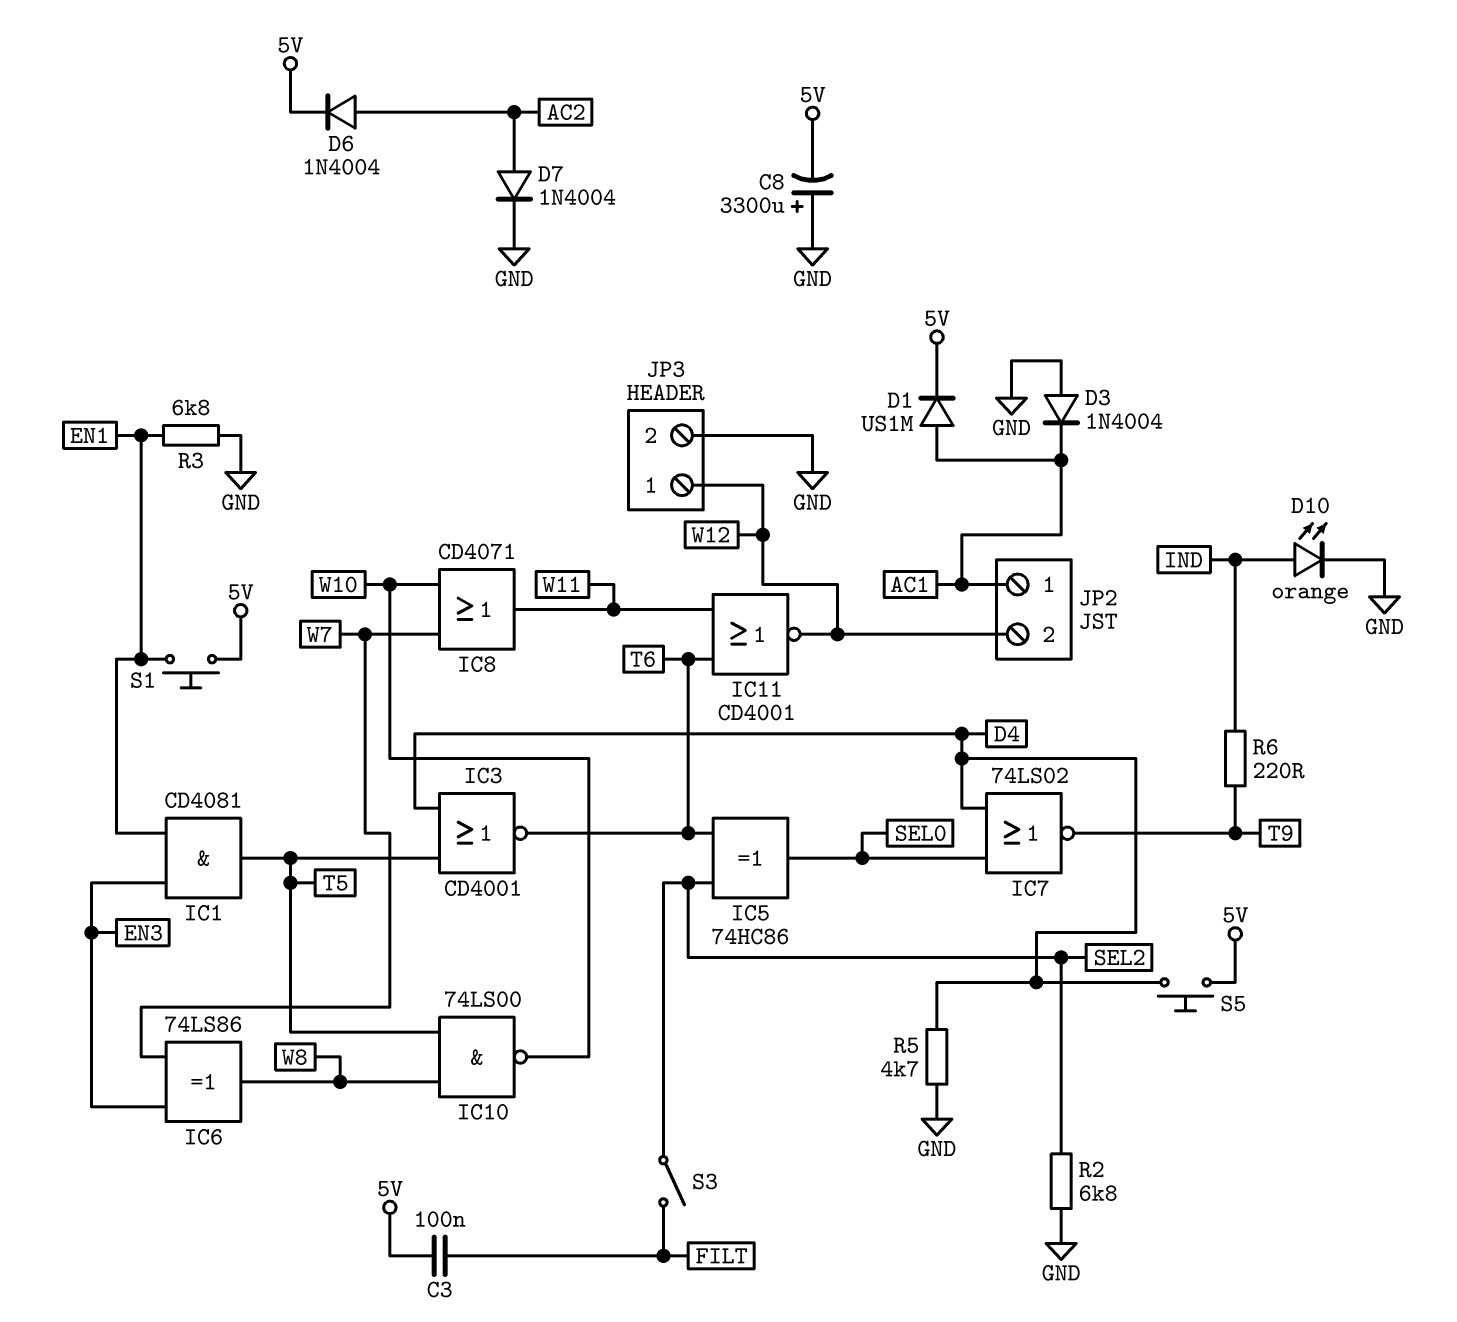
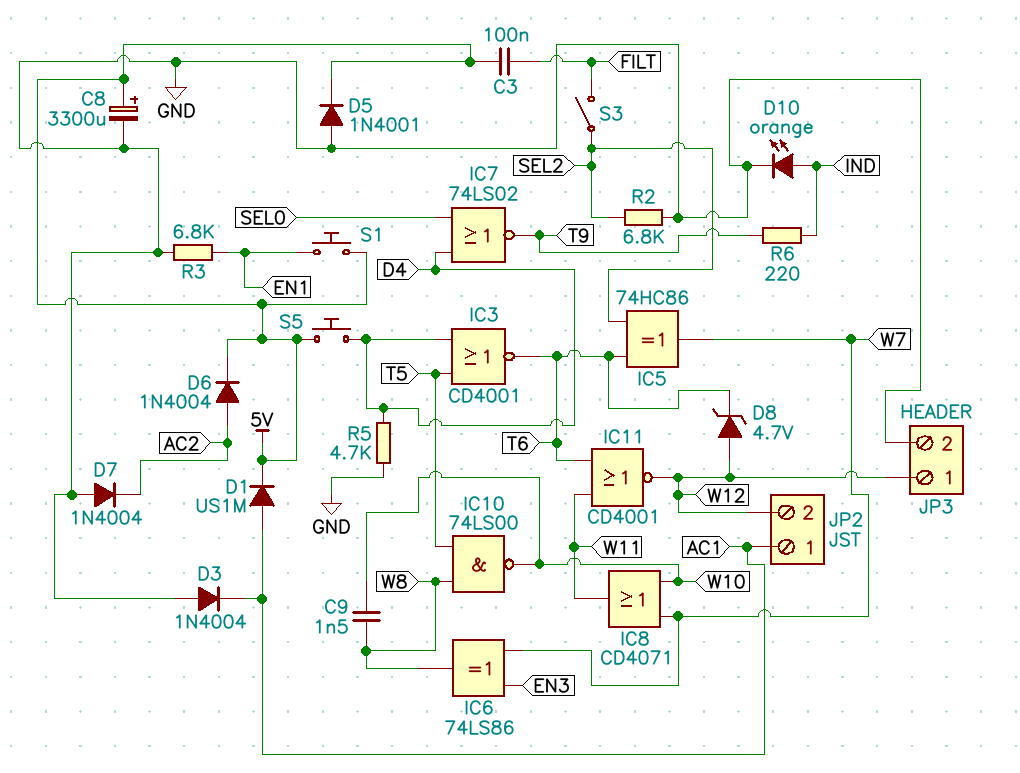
C8: 3300uF (plus GND, minus 5V) -> 3300uF (plus 5V, minus GND)
C9: none -> 1.5nF (W8, W10)
D5: none -> diode 1N4001 (A GND, K 5V)
D7: diode 1N4004 (A AC2, K GND) -> diode 1N4004 (A GND, K AC2)
D8: none -> zener 4.7V (A W12, K T6)
IC1: AND CD4081 (in EN1, in EN3, out T5) -> none
IC5: XOR 74HC86 (in SEL2, in T6, out SEL0) -> XOR 74HC86 (in SEL2, in T6, out W7)

